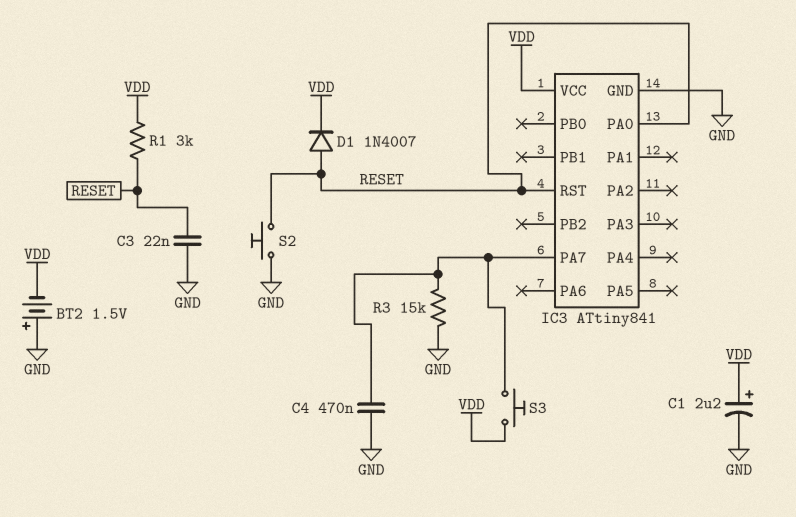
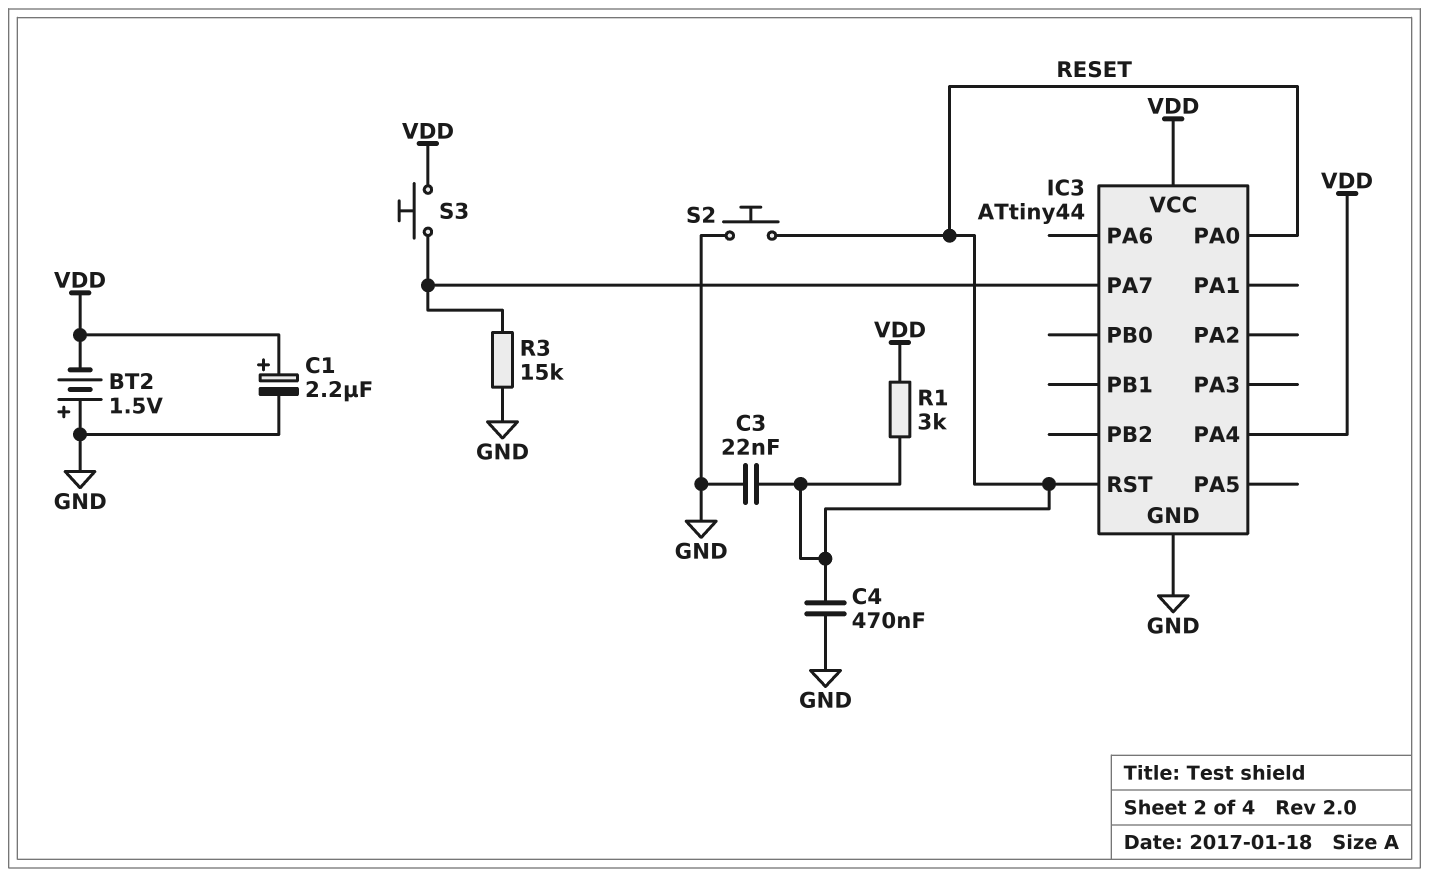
C4: 470nF (GND, IC3/PA7) -> 470nF (GND, RESET)
D1: diode 1N4007 (A RESET, K VDD) -> none
IC3: ATtiny841 -> ATtiny44
IC3 pin PA4: none -> VDD

